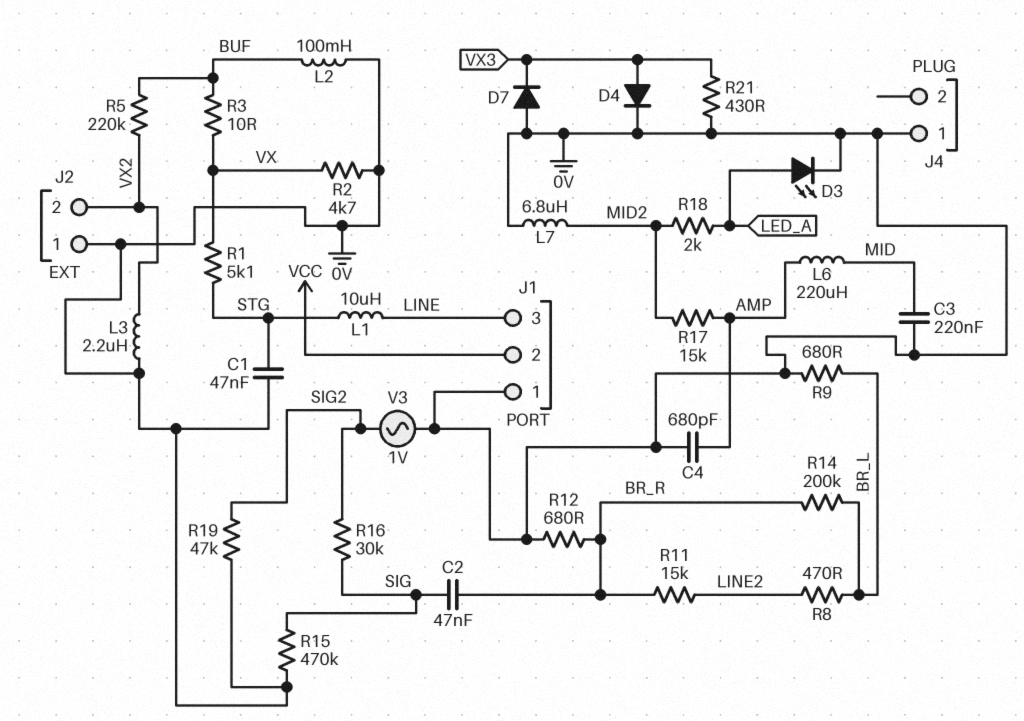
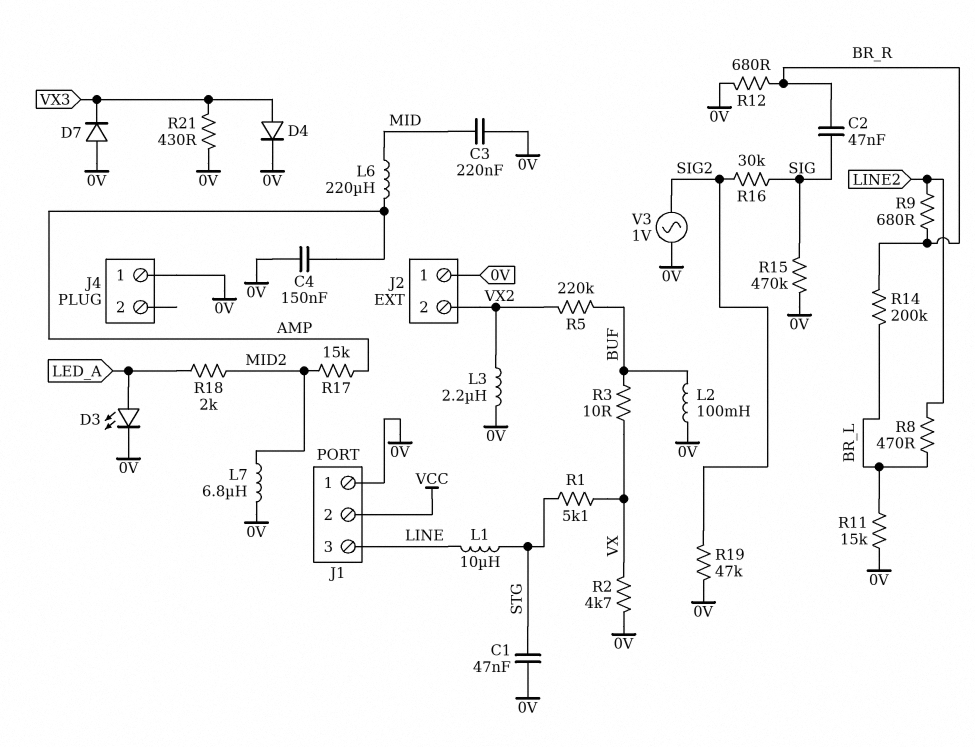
C4: 680pF (0V, AMP) -> 150nF (0V, AMP)
R9: 680 (0V, BR_L) -> 680 (BR_R, LINE2)
R11: 15k (BR_R, LINE2) -> 15k (0V, BR_L)

